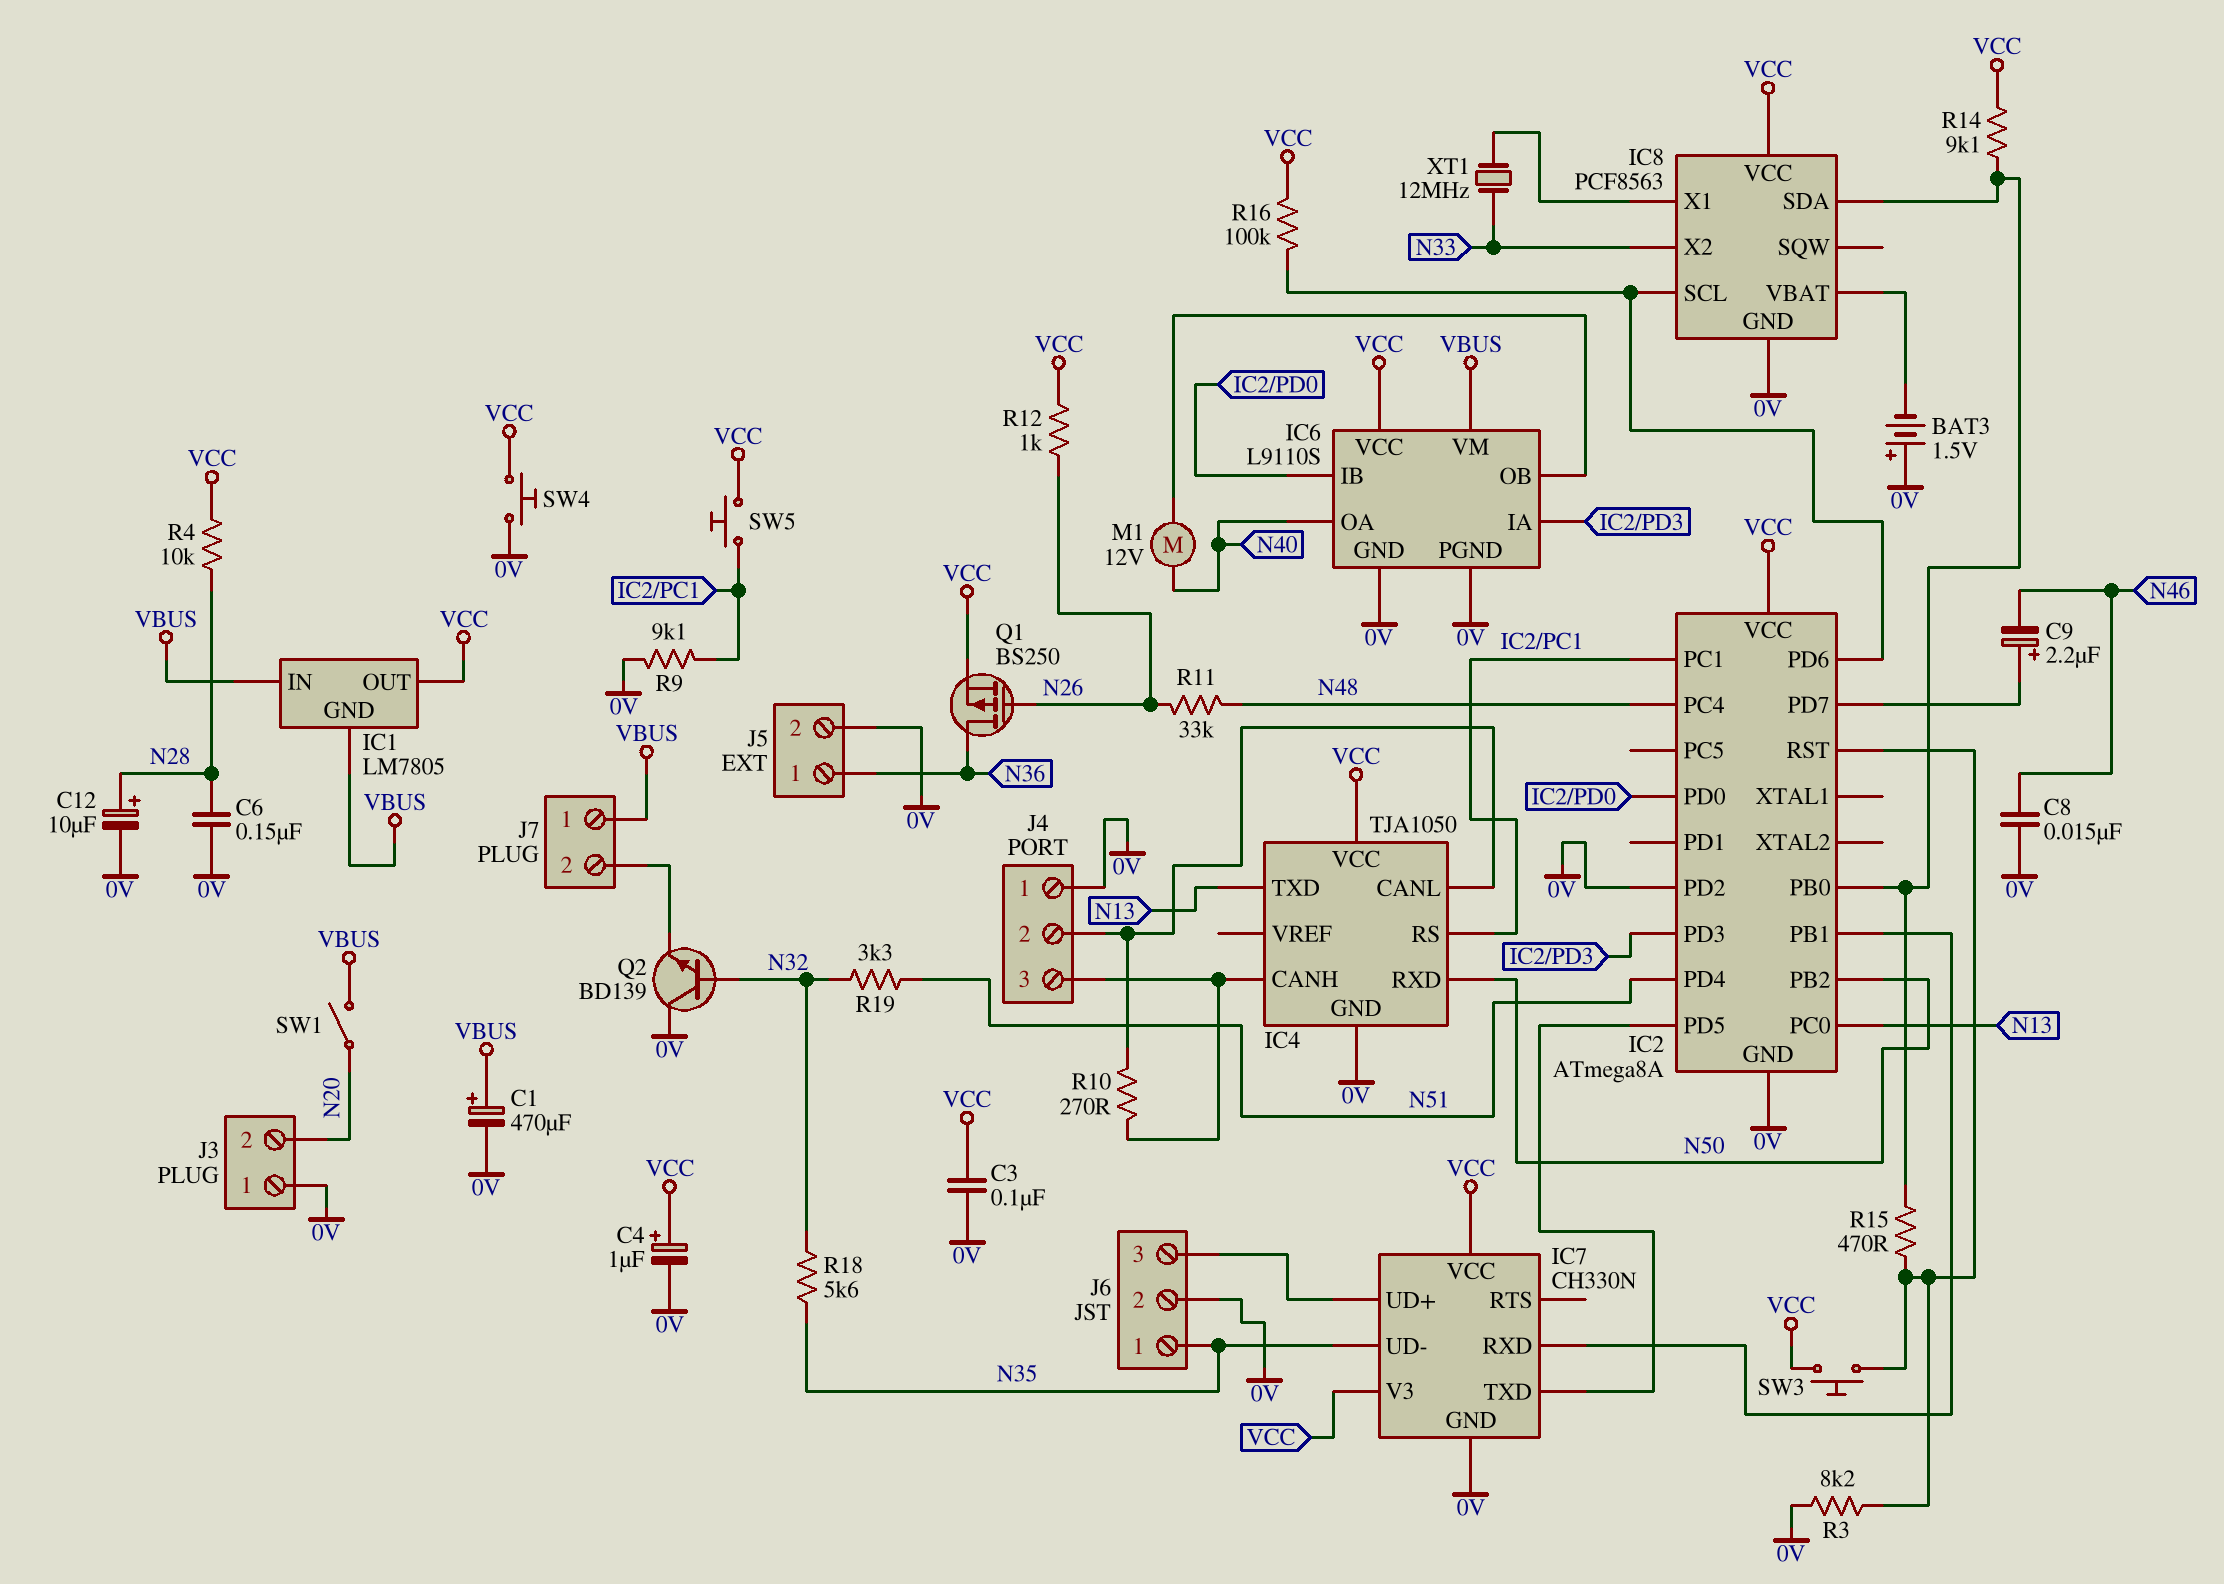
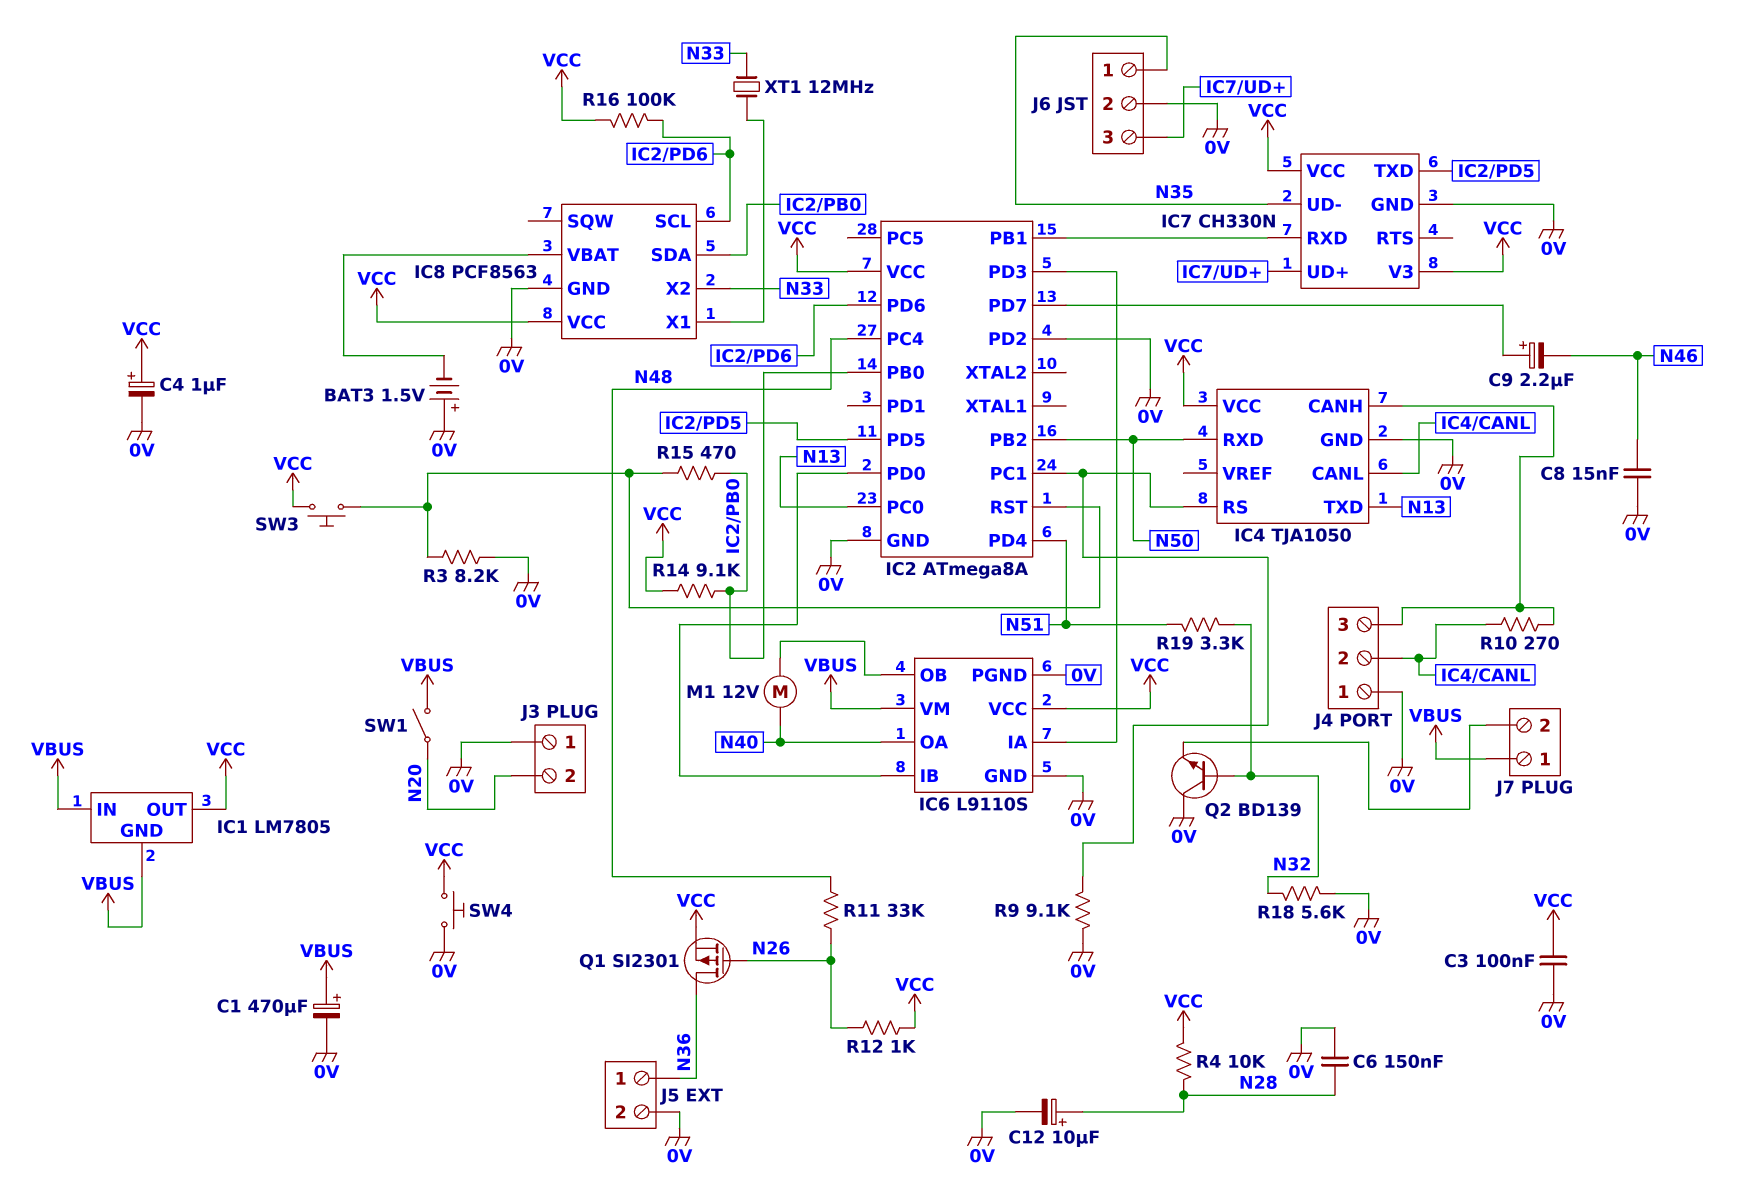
Q1: PMOS BS250 (G N26, D N36, S VCC) -> PMOS SI2301 (G N26, D N36, S VCC)
R18: 5.6k (N32, N35) -> 5.6k (0V, N32)
SW5: button (IC2/PC1, VCC) -> none

